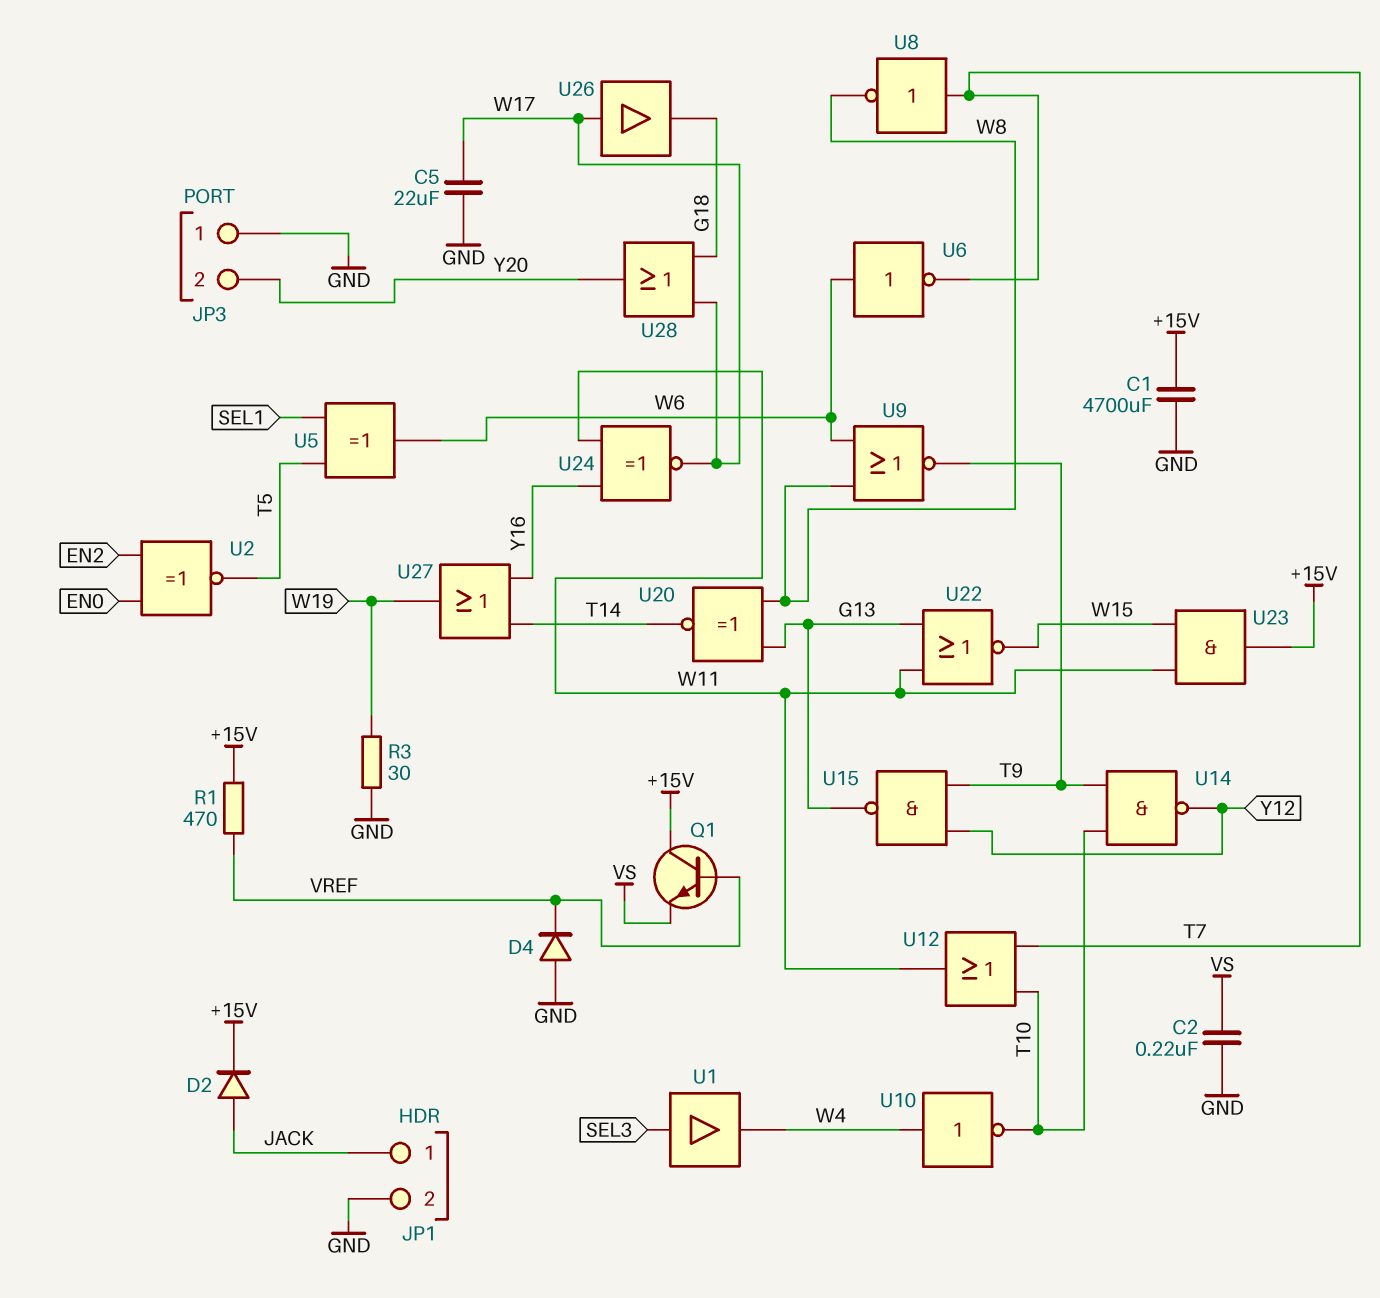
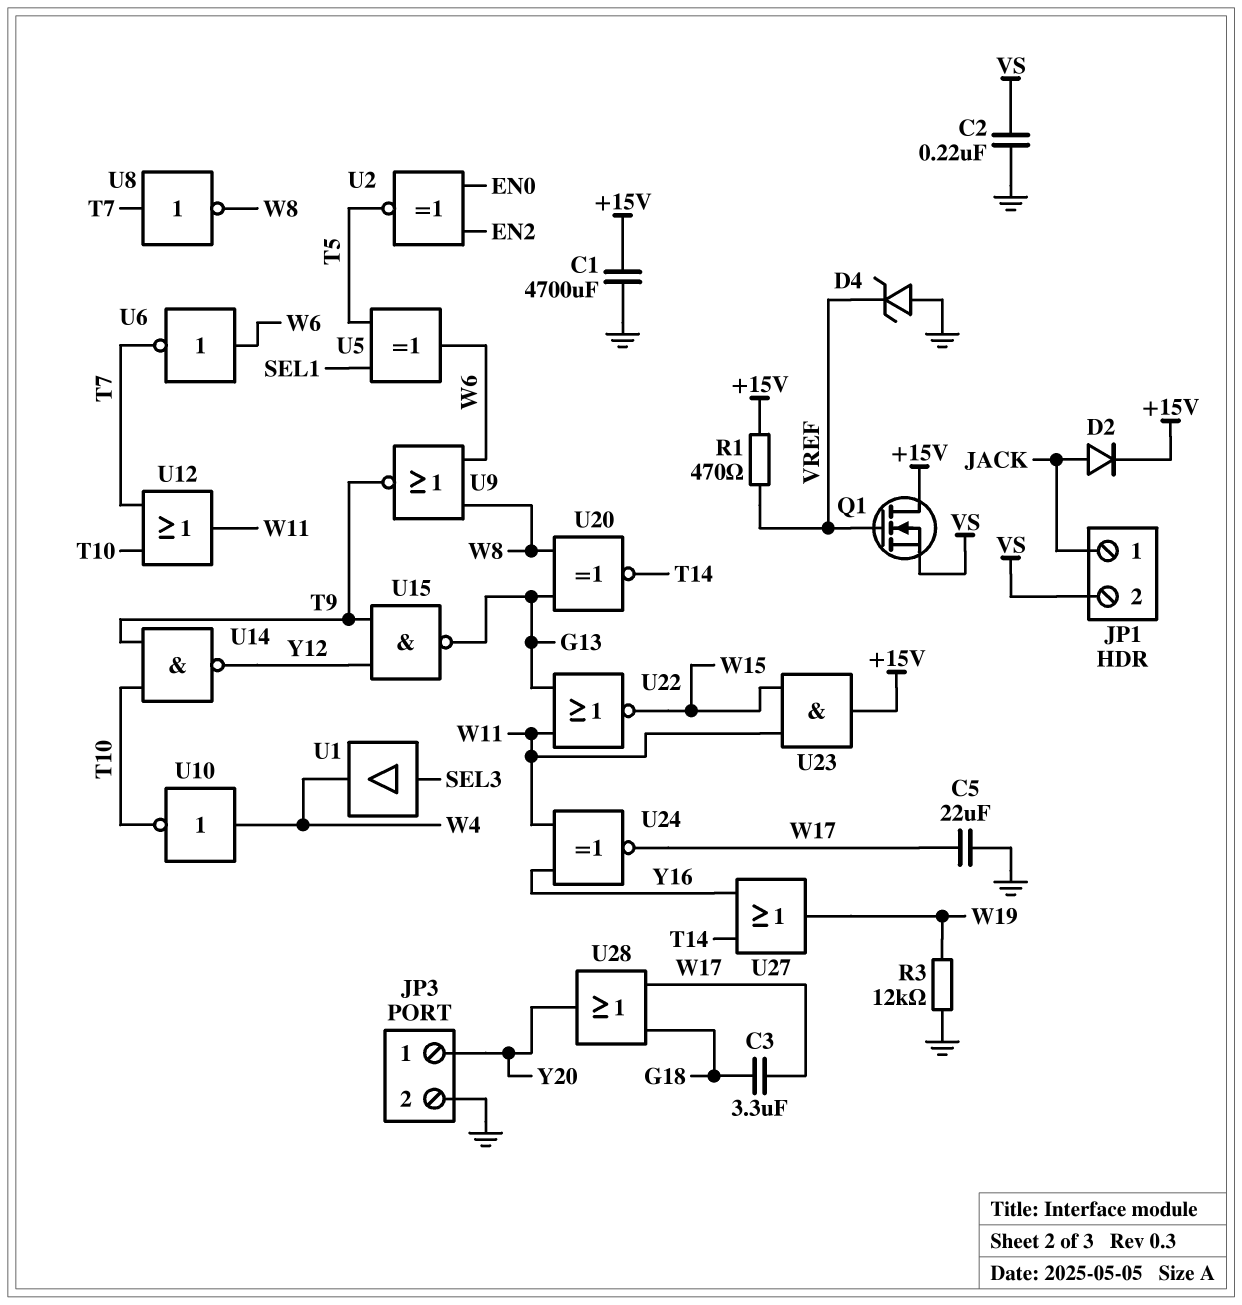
C3: none -> 3.3uF (G18, W17)
D4: diode (A GND, K VREF) -> zener (A GND, K VREF)
JP1 pin 2: GND -> VS
JP3 pin 1: GND -> Y20
JP3 pin 2: Y20 -> GND
Q1: NPN (B VREF, C +15V, E VS) -> NMOS (G VREF, D +15V, S VS)
R3: 30 (GND, W19) -> 12k (GND, W19)
U26: buffer (in W17, out G18) -> none

